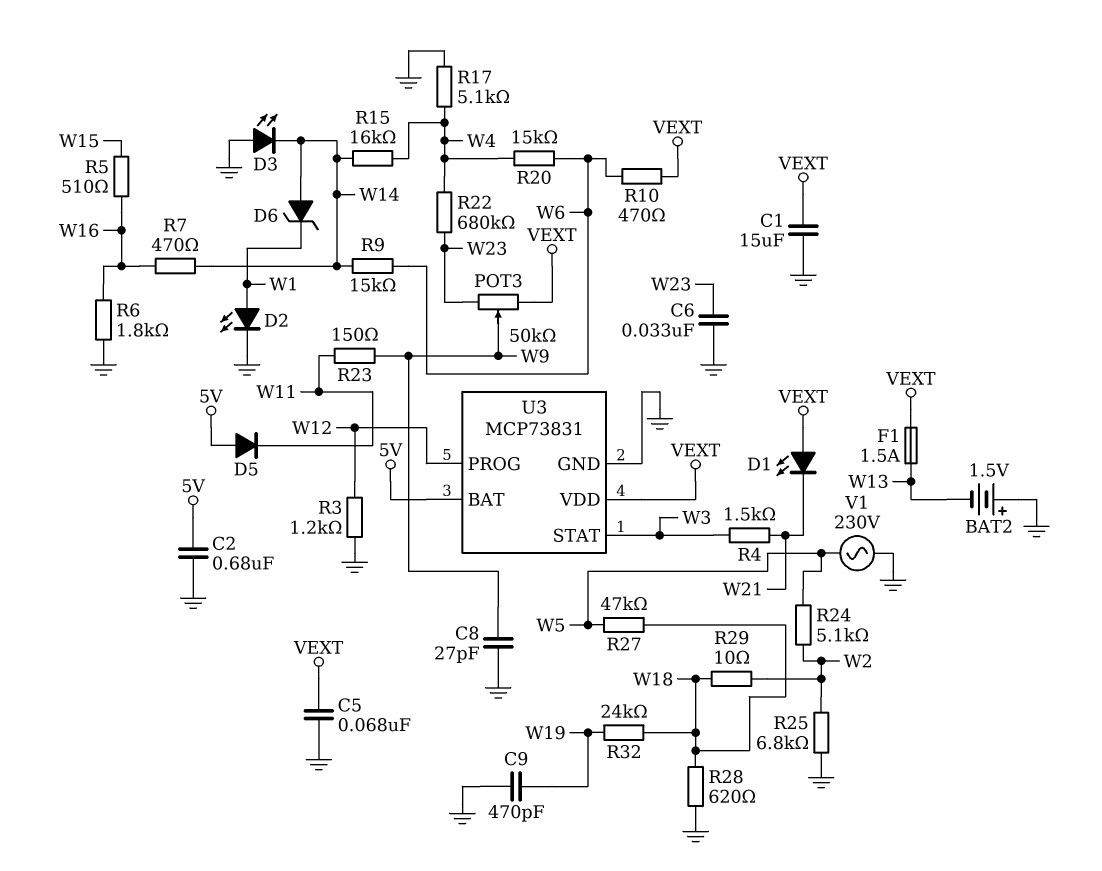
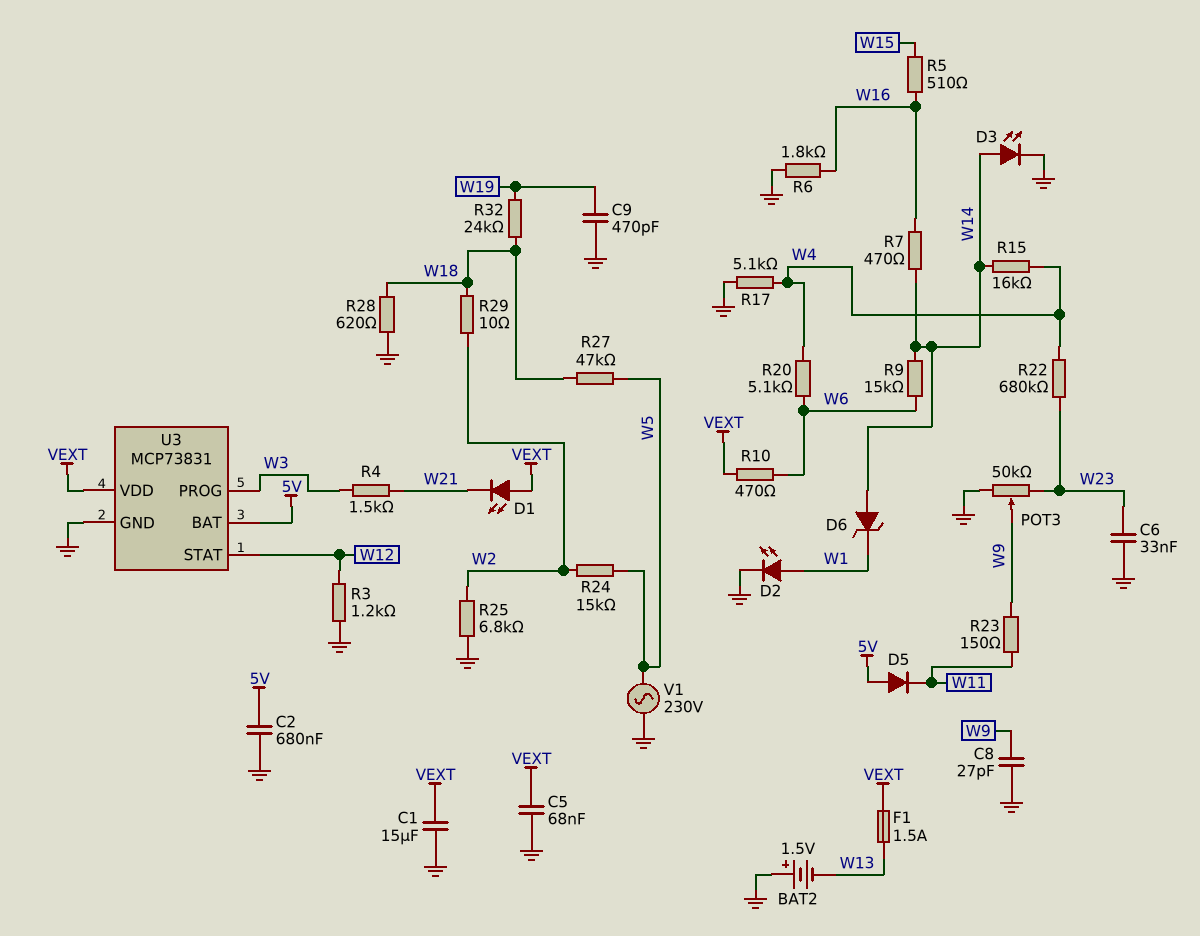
D3: LED (A GND, K W14) -> LED (A W14, K GND)
POT3: 50k (VEXT, W23, wiper W9) -> 50k (GND, W23, wiper W9)
R20: 15k (W4, W6) -> 5.1k (W4, W6)
R24: 5.1k (W2, W5) -> 15k (W2, W5)
U3 pin PROG: W12 -> W3
U3 pin STAT: W3 -> W12

